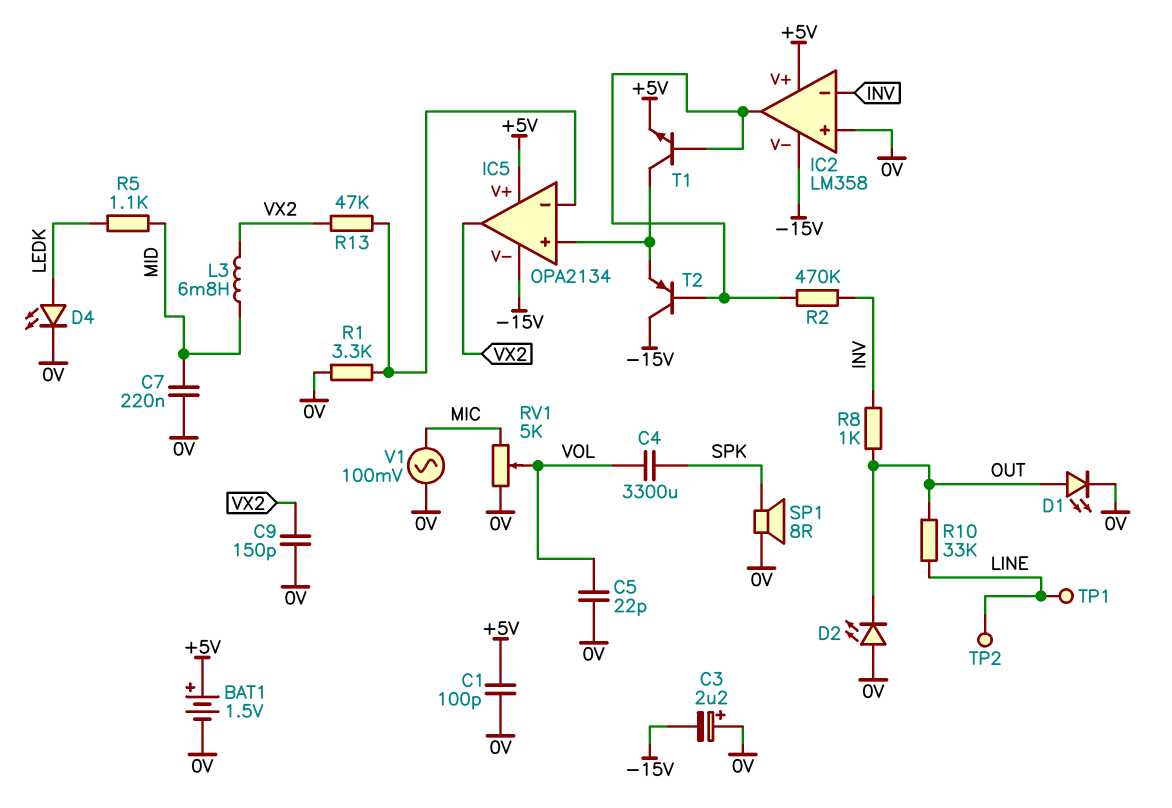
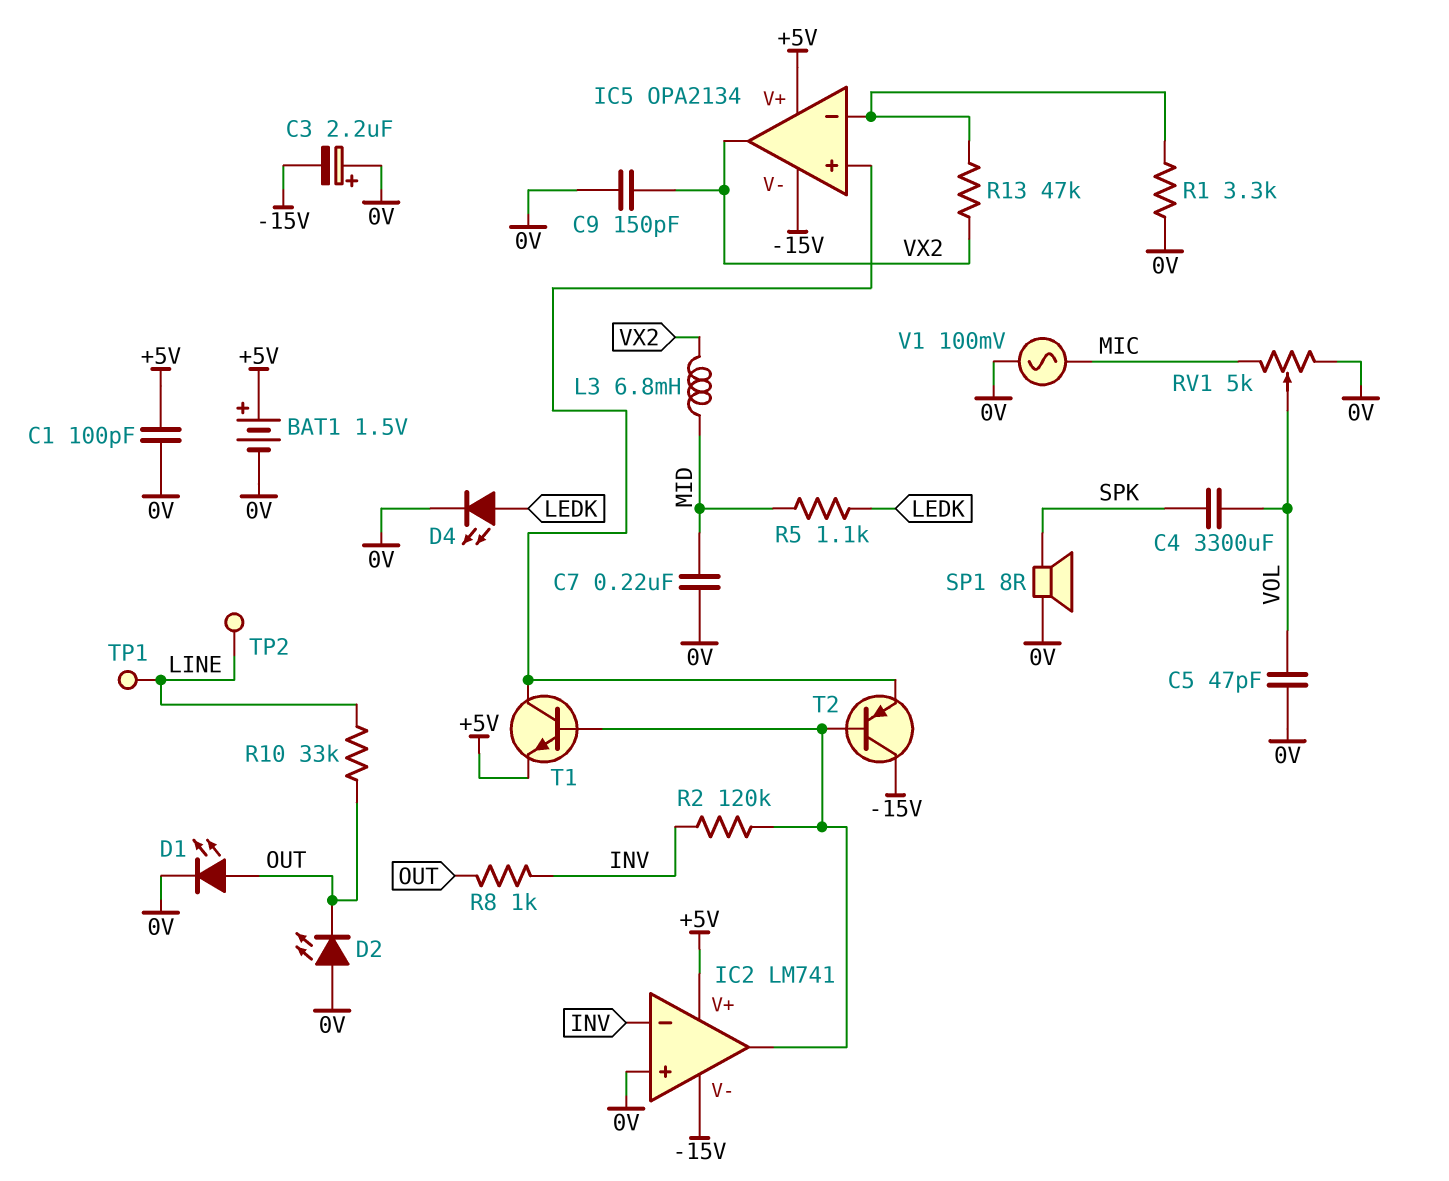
C5: 22pF (0V, VOL) -> 47pF (0V, VOL)
IC2: LM358 -> LM741
R2: 470k (IC2/out, INV) -> 120k (IC2/out, INV)

